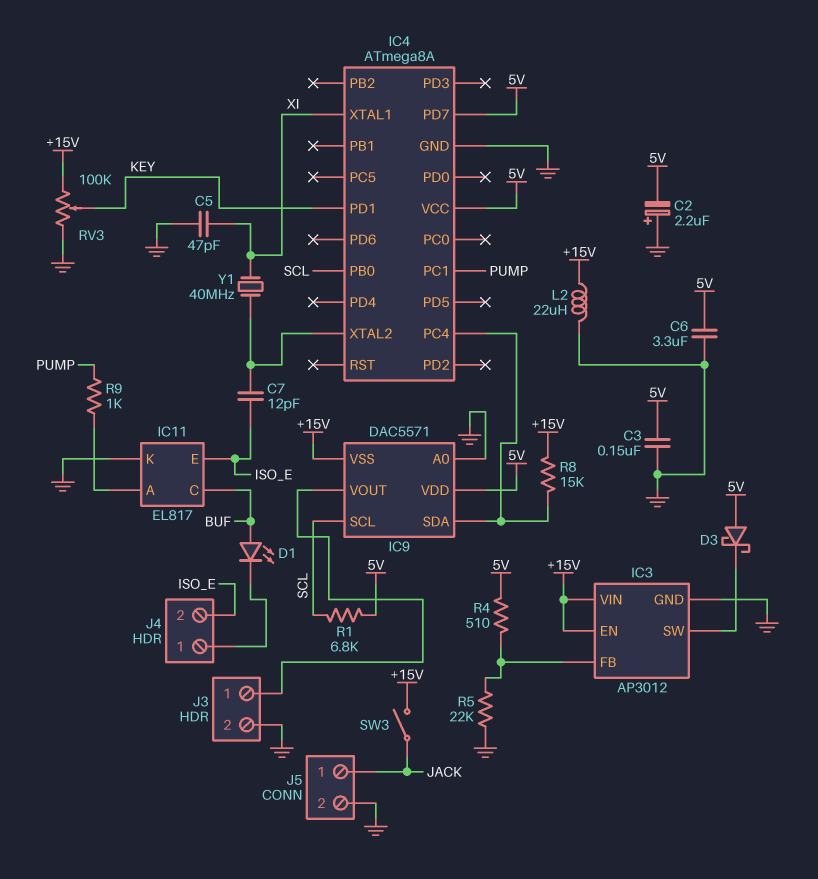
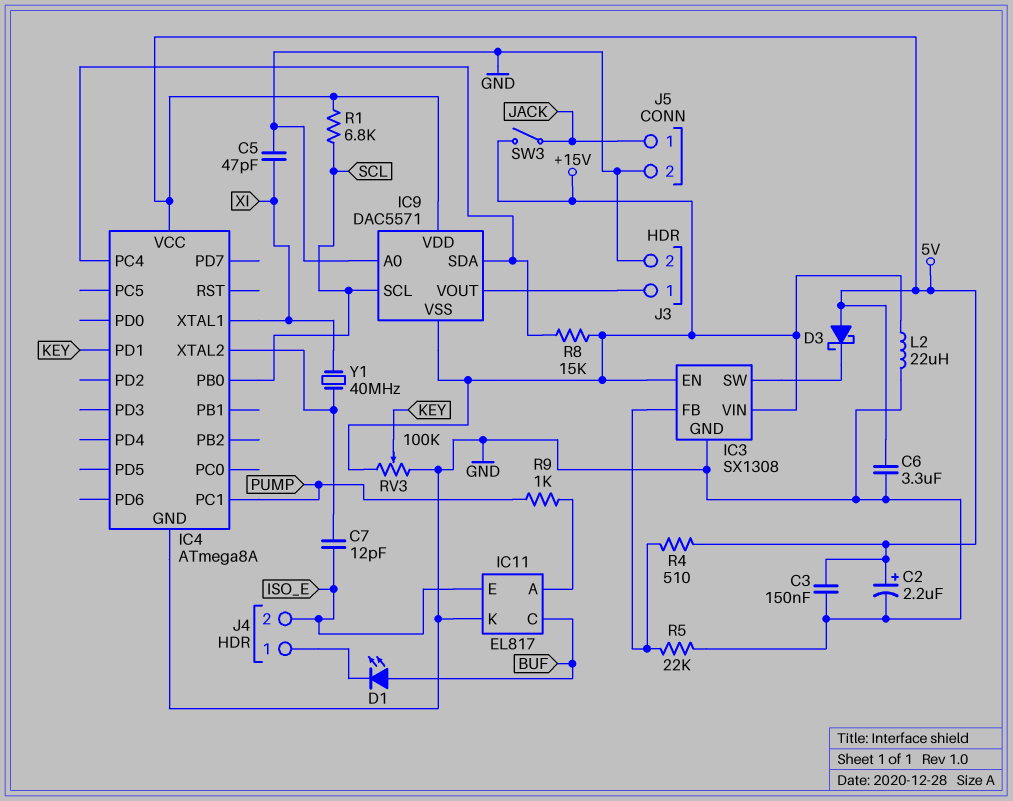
C2: 2.2uF (plus GND, minus 5V) -> 2.2uF (plus 5V, minus GND)
IC3: AP3012 -> SX1308
IC4 pin PD7: 5V -> none

